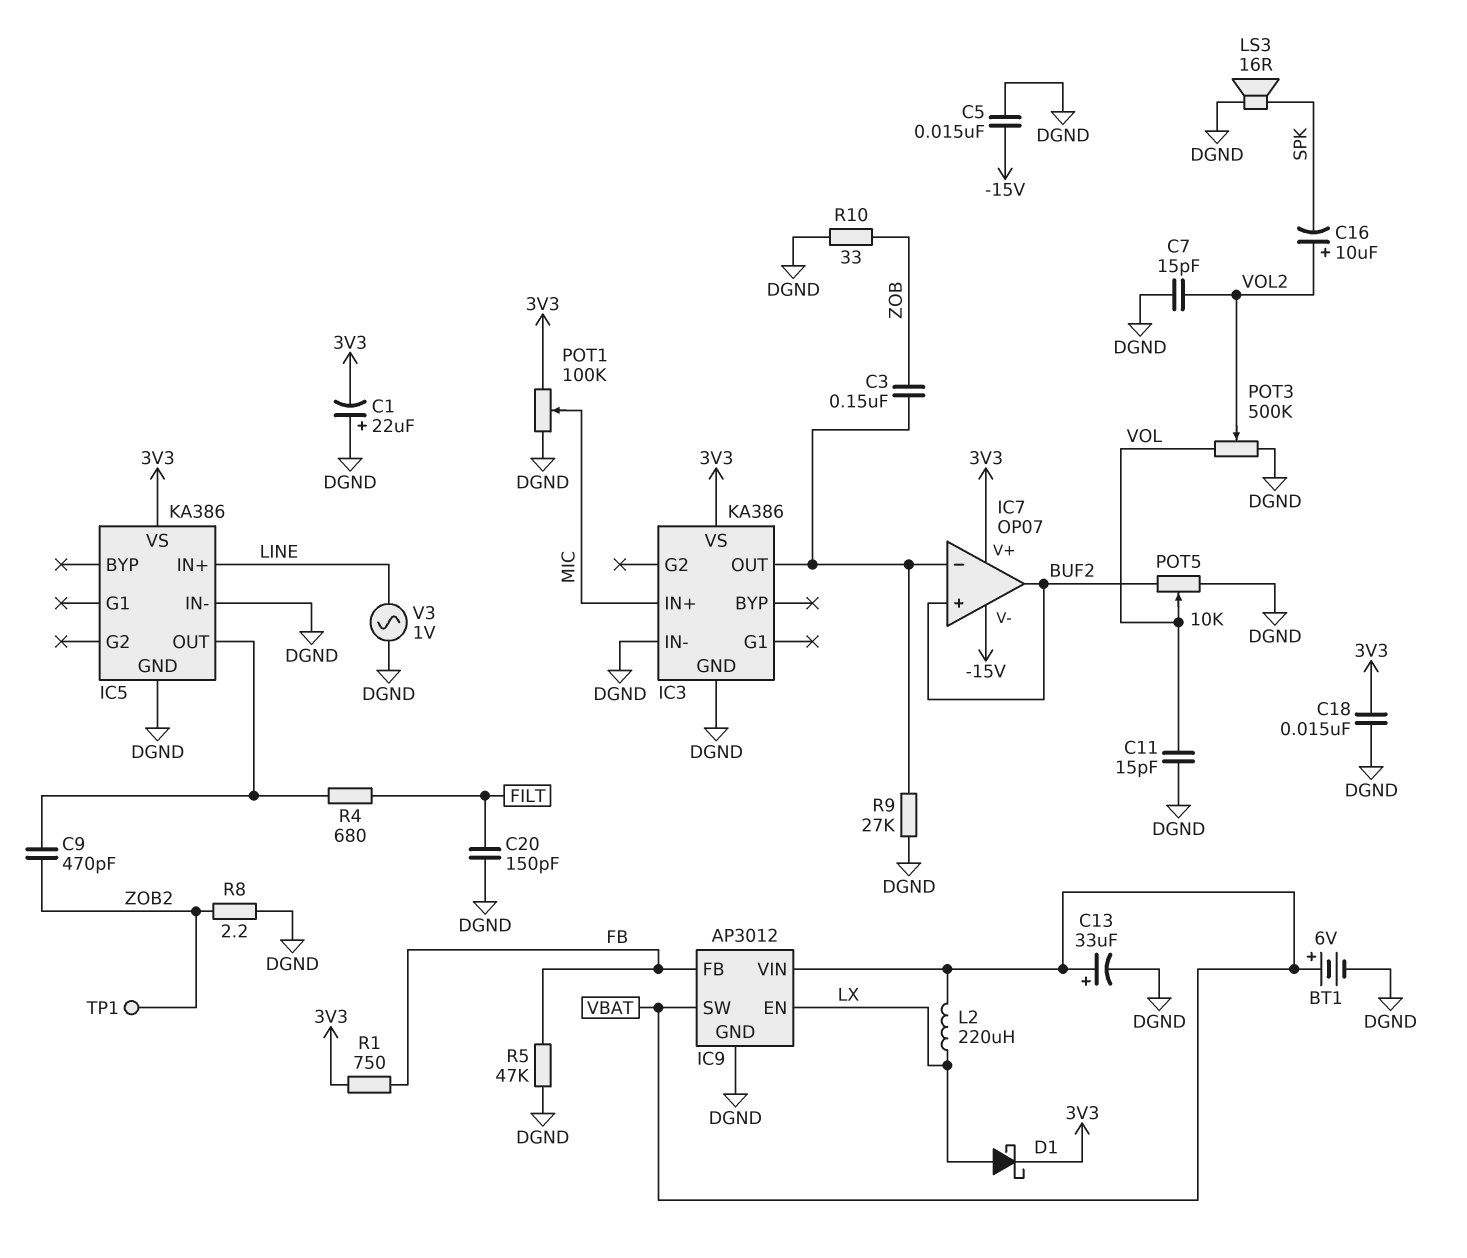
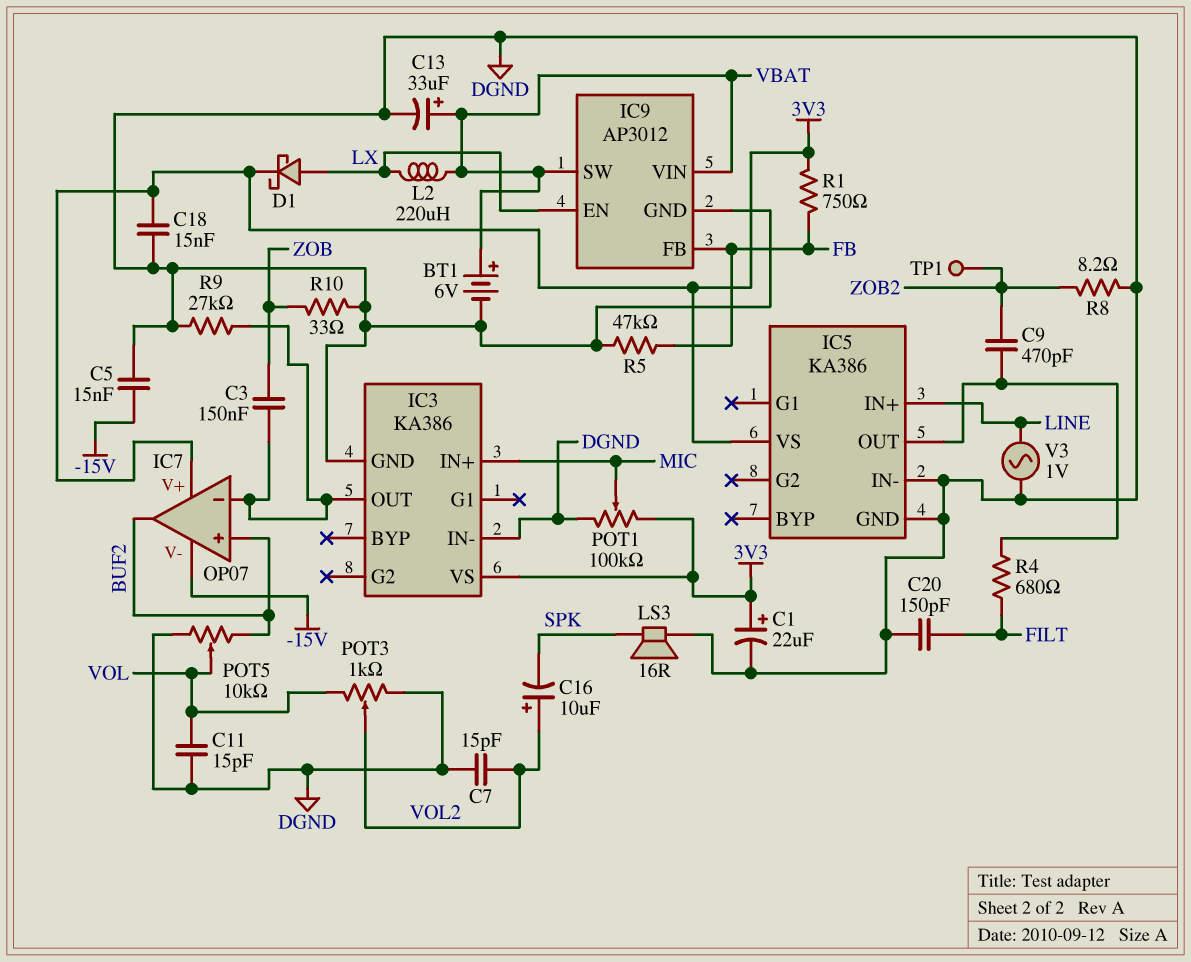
C1: 22uF (plus DGND, minus 3V3) -> 22uF (plus 3V3, minus DGND)
POT3: 500k (DGND, VOL, wiper VOL2) -> 1k (DGND, VOL, wiper VOL2)
R8: 2.2 (DGND, ZOB2) -> 8.2 (DGND, ZOB2)

